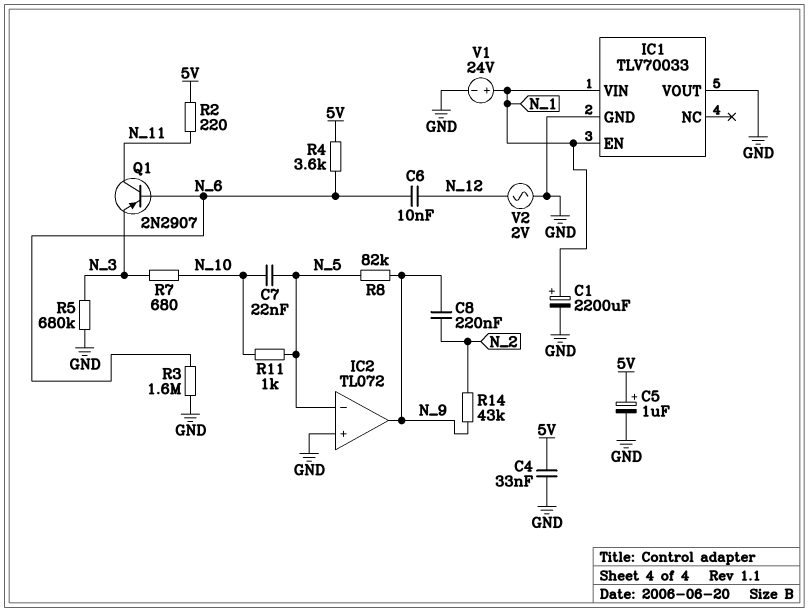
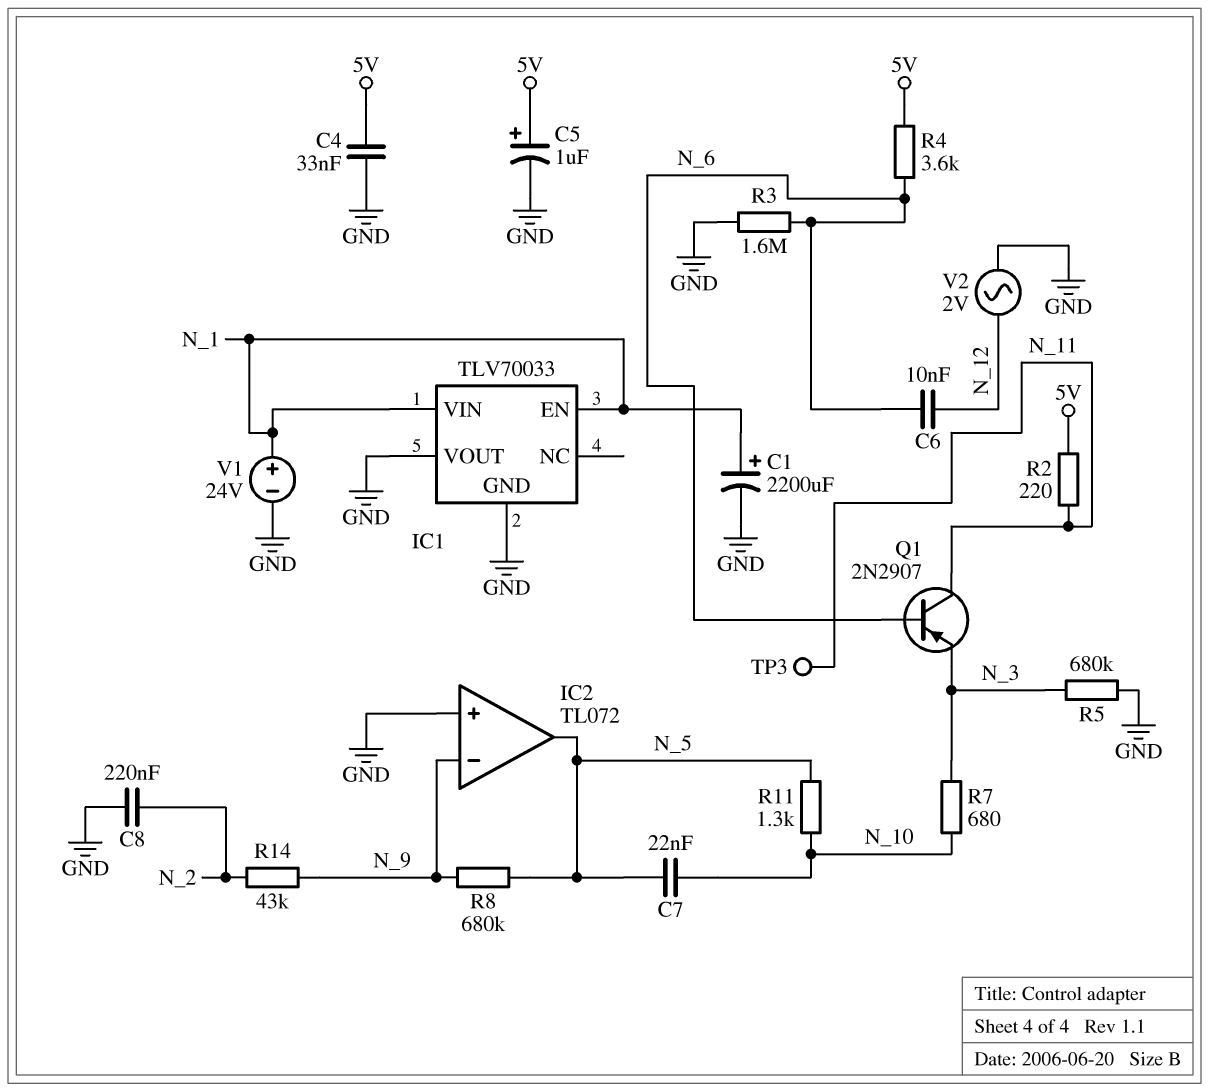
C8: 220nF (N_2, N_9) -> 220nF (GND, N_2)
IC2 pin in-: N_5 -> N_9
IC2 pin out: N_9 -> N_5
R8: 82k (N_5, N_9) -> 680k (N_5, N_9)
R11: 1k (N_5, N_10) -> 1.3k (N_5, N_10)
TP3: none -> test point (N_11)

